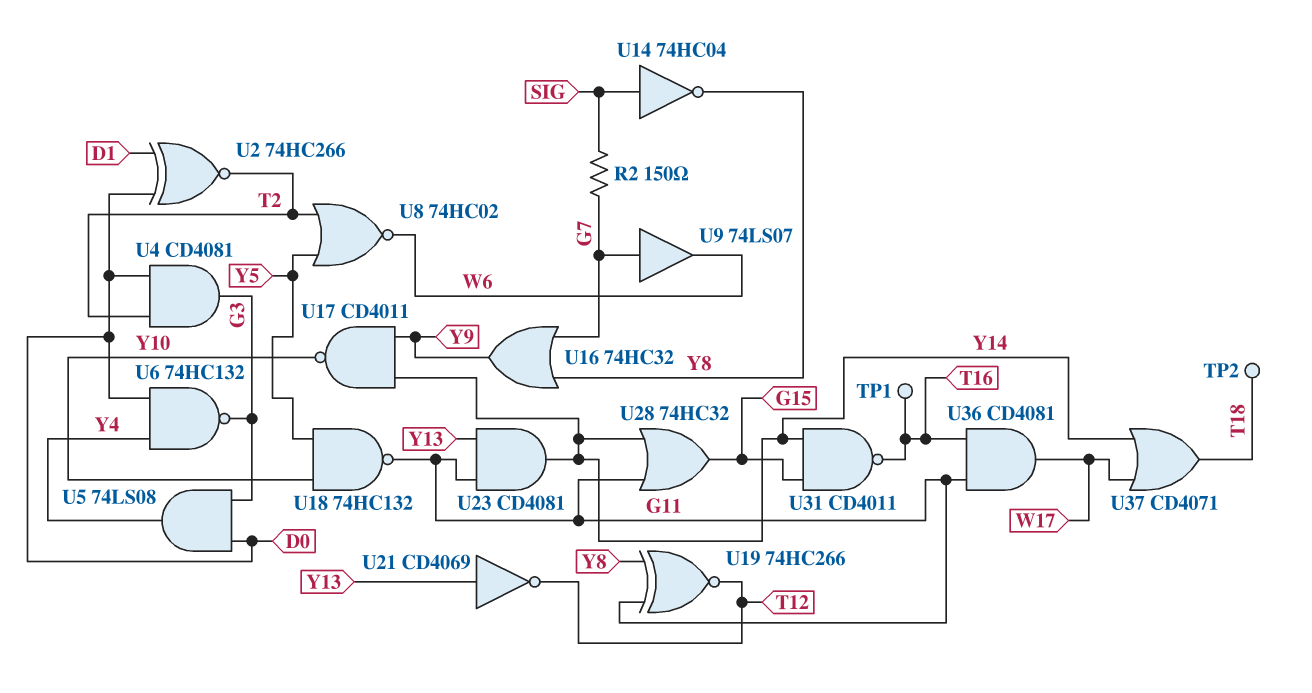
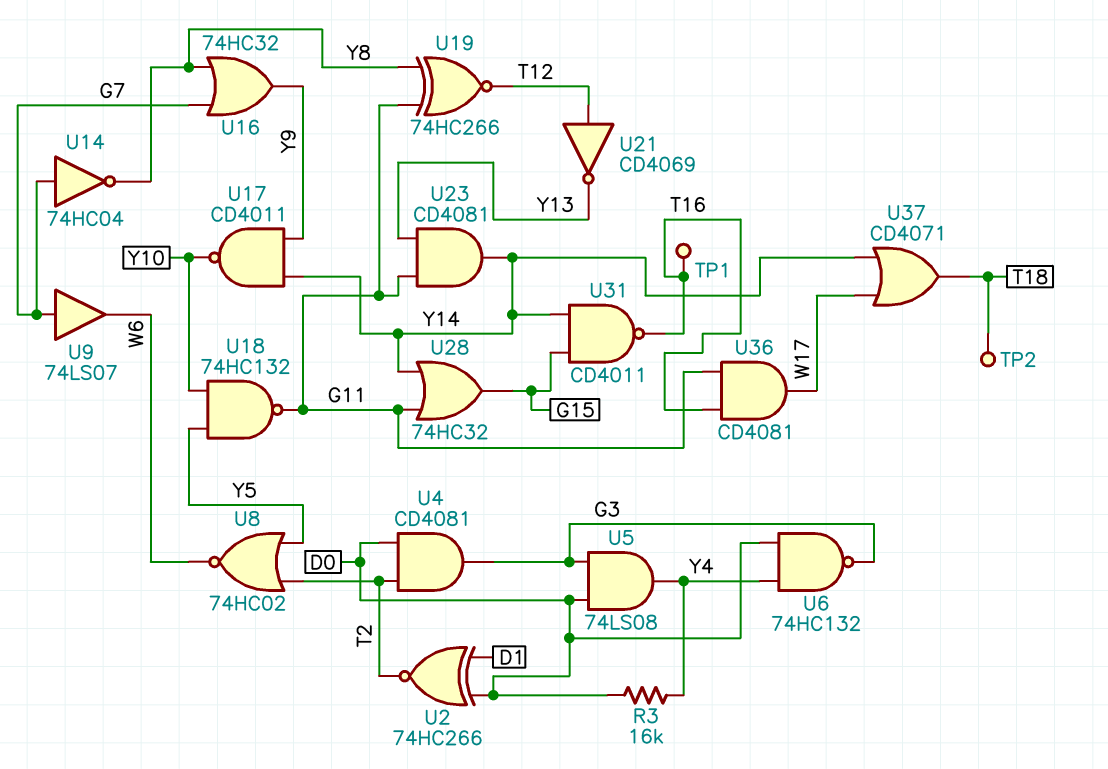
R2: 150 (G7, SIG) -> none
R3: none -> 16k (D0, Y4)
U14: NOT 74HC04 (in SIG, out Y8) -> NOT 74HC04 (in G7, out Y8)
U21: NOT CD4069 (in Y13, out T12) -> NOT CD4069 (in T12, out Y13)

